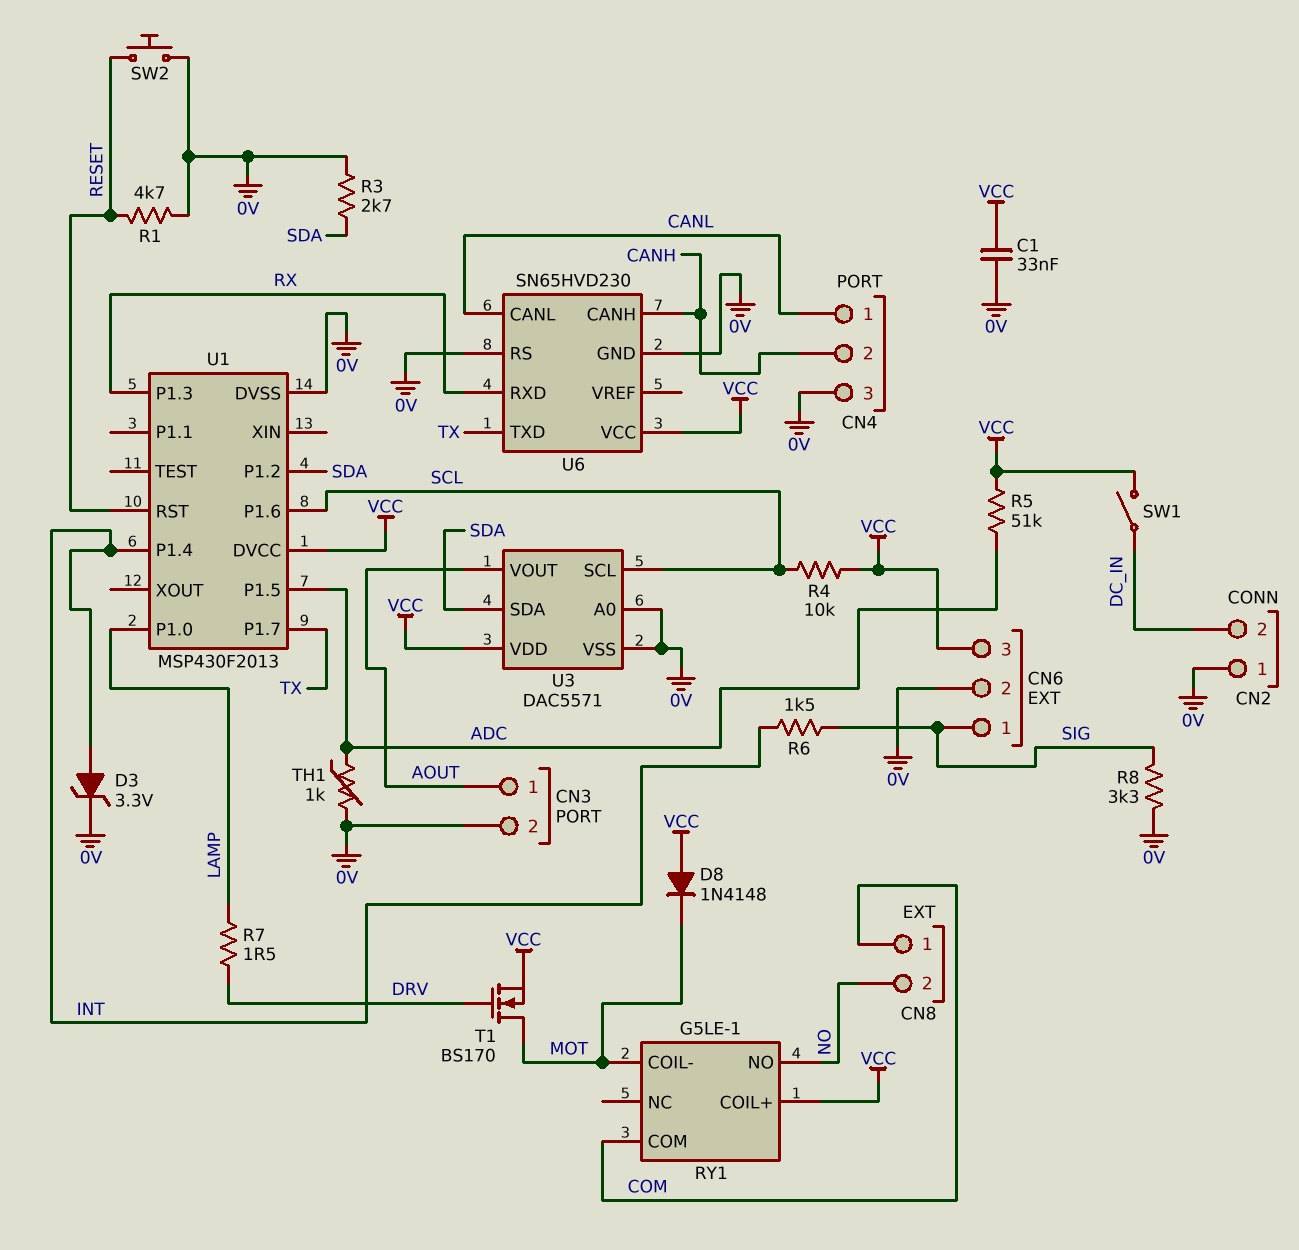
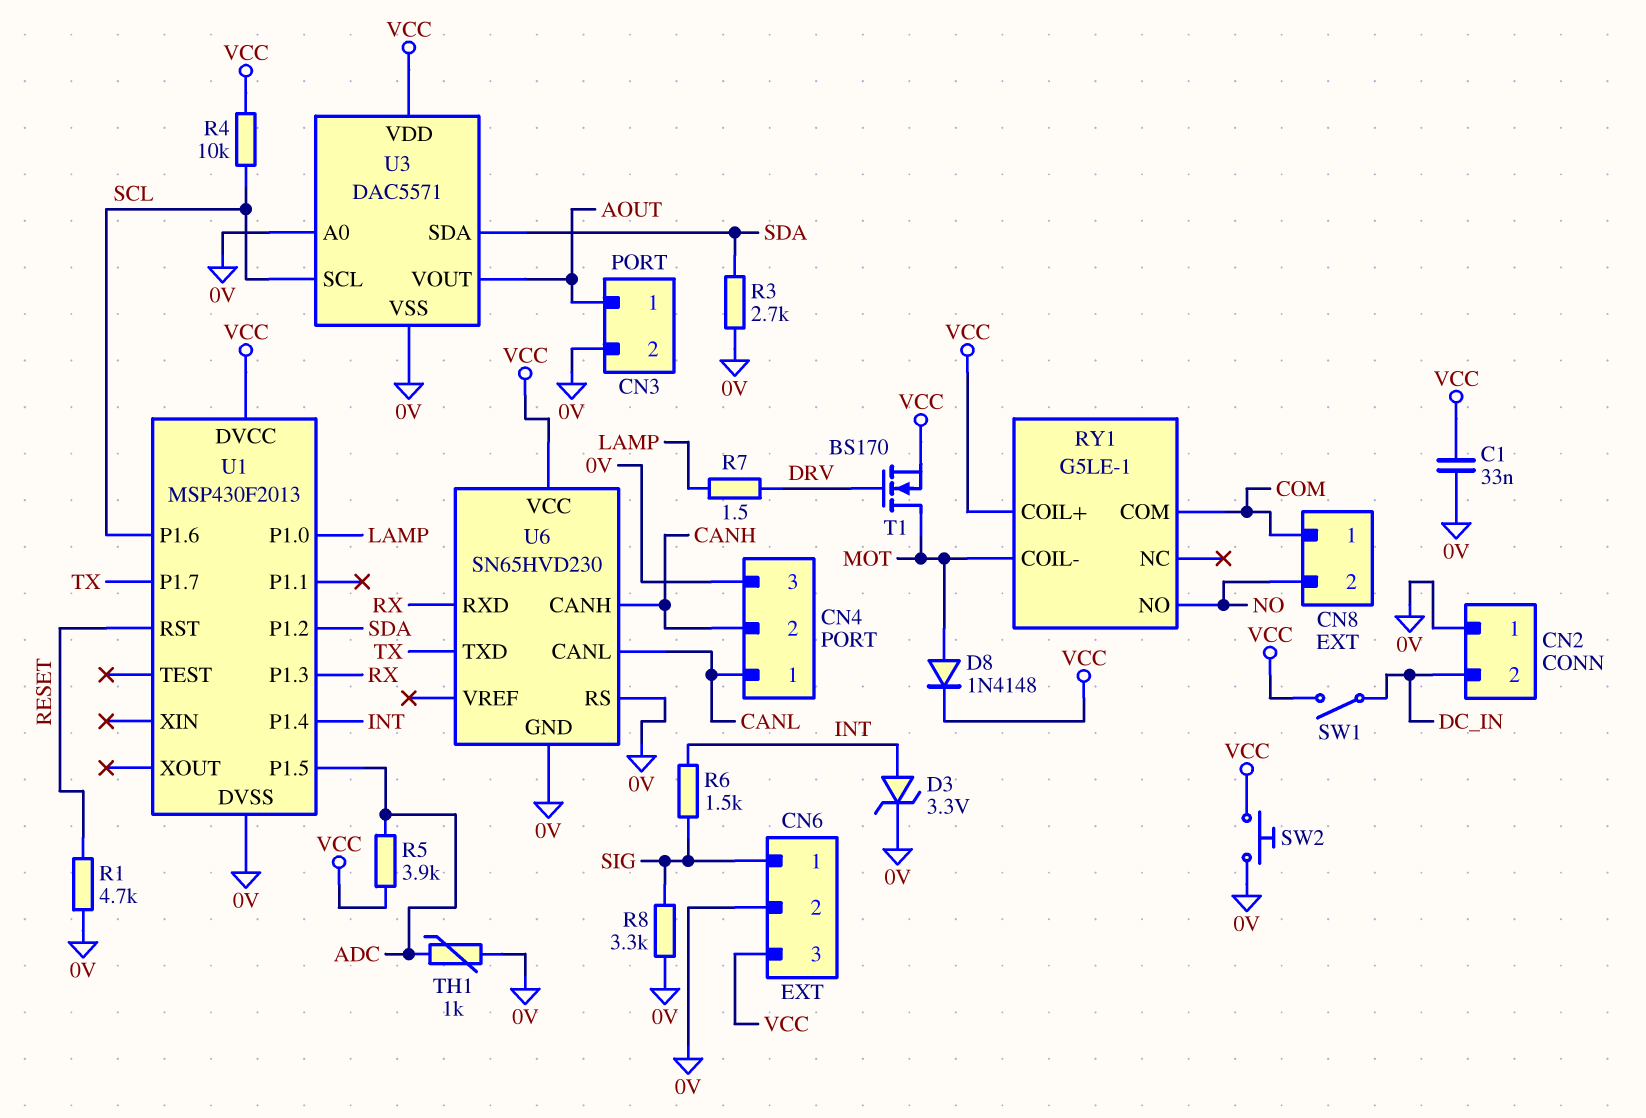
D8: diode 1N4148 (A VCC, K MOT) -> diode 1N4148 (A MOT, K VCC)
R5: 51k (ADC, VCC) -> 3.9k (ADC, VCC)
SW2: button (0V, RESET) -> button (0V, VCC)

